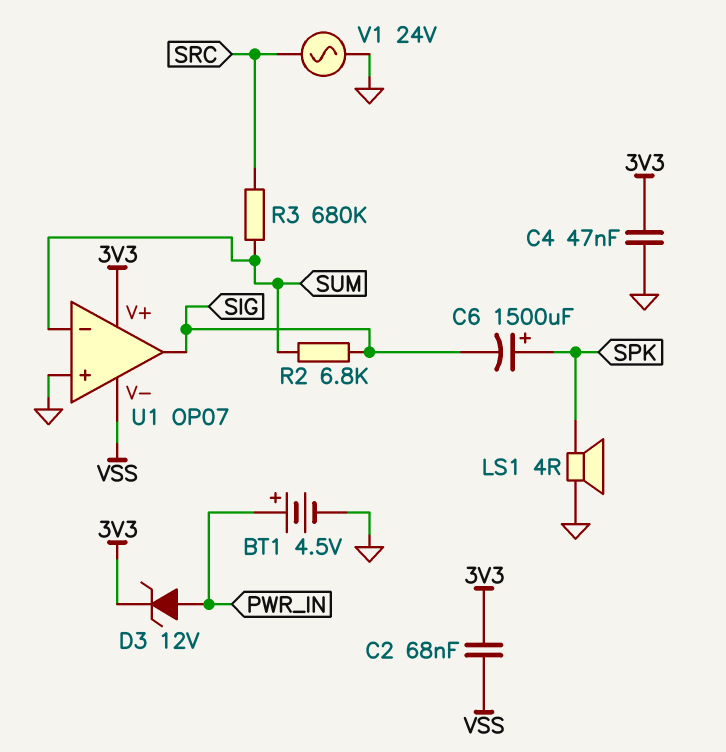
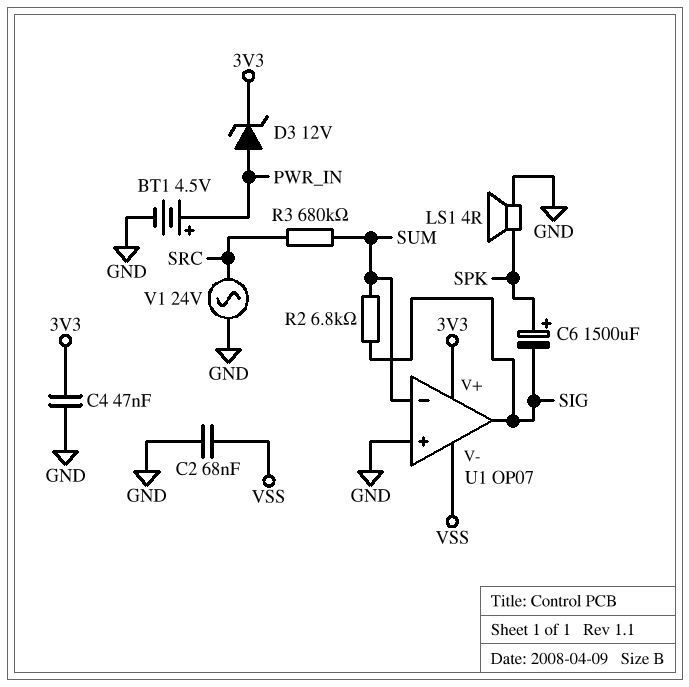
C2: 68nF (3V3, VSS) -> 68nF (GND, VSS)

